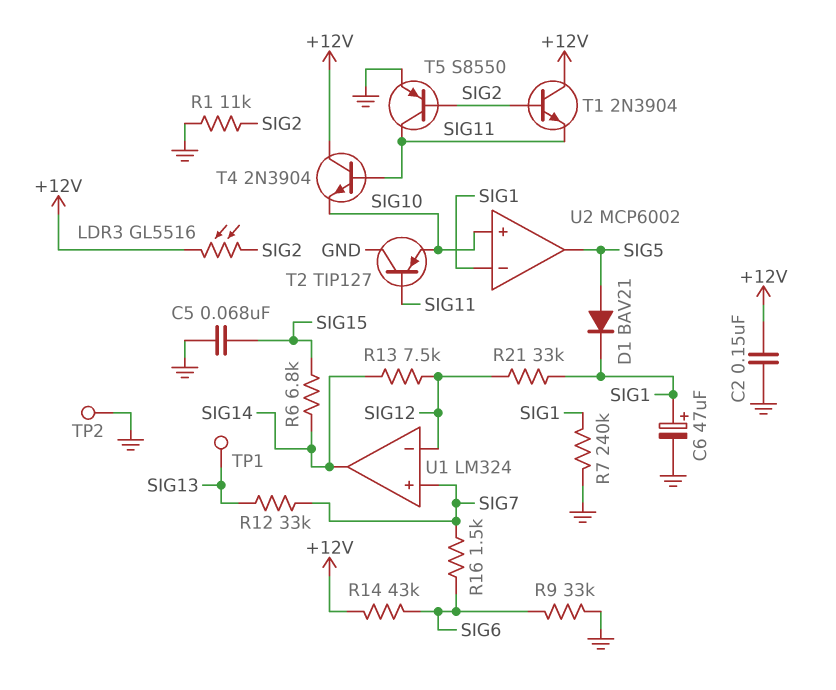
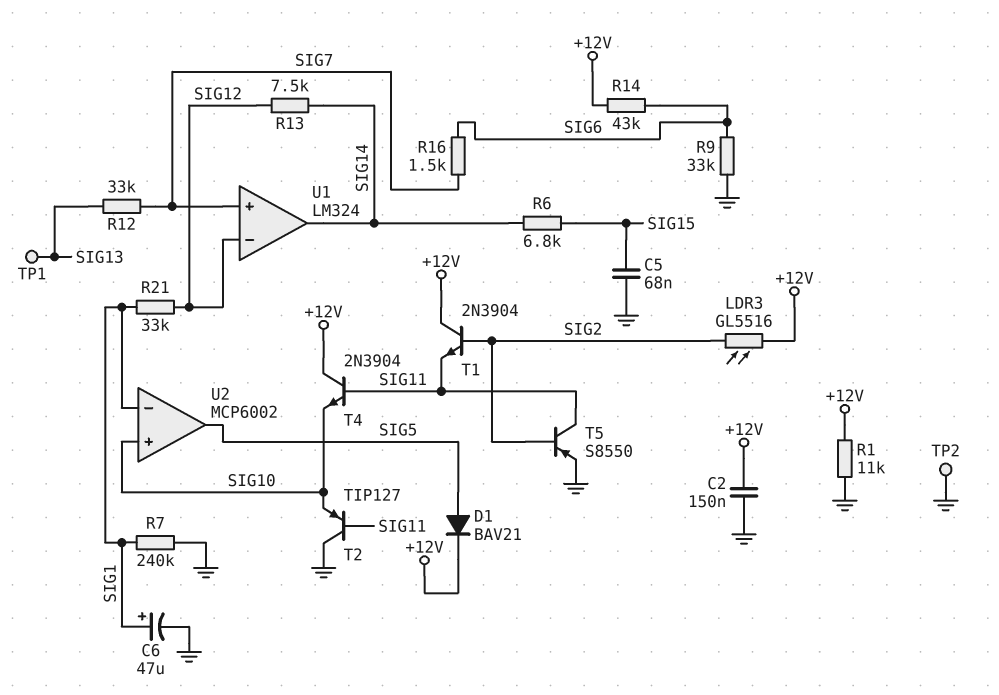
D1: diode BAV21 (A SIG5, K SIG1) -> diode BAV21 (A SIG5, K +12V)
R1: 11k (GND, SIG2) -> 11k (+12V, GND)

